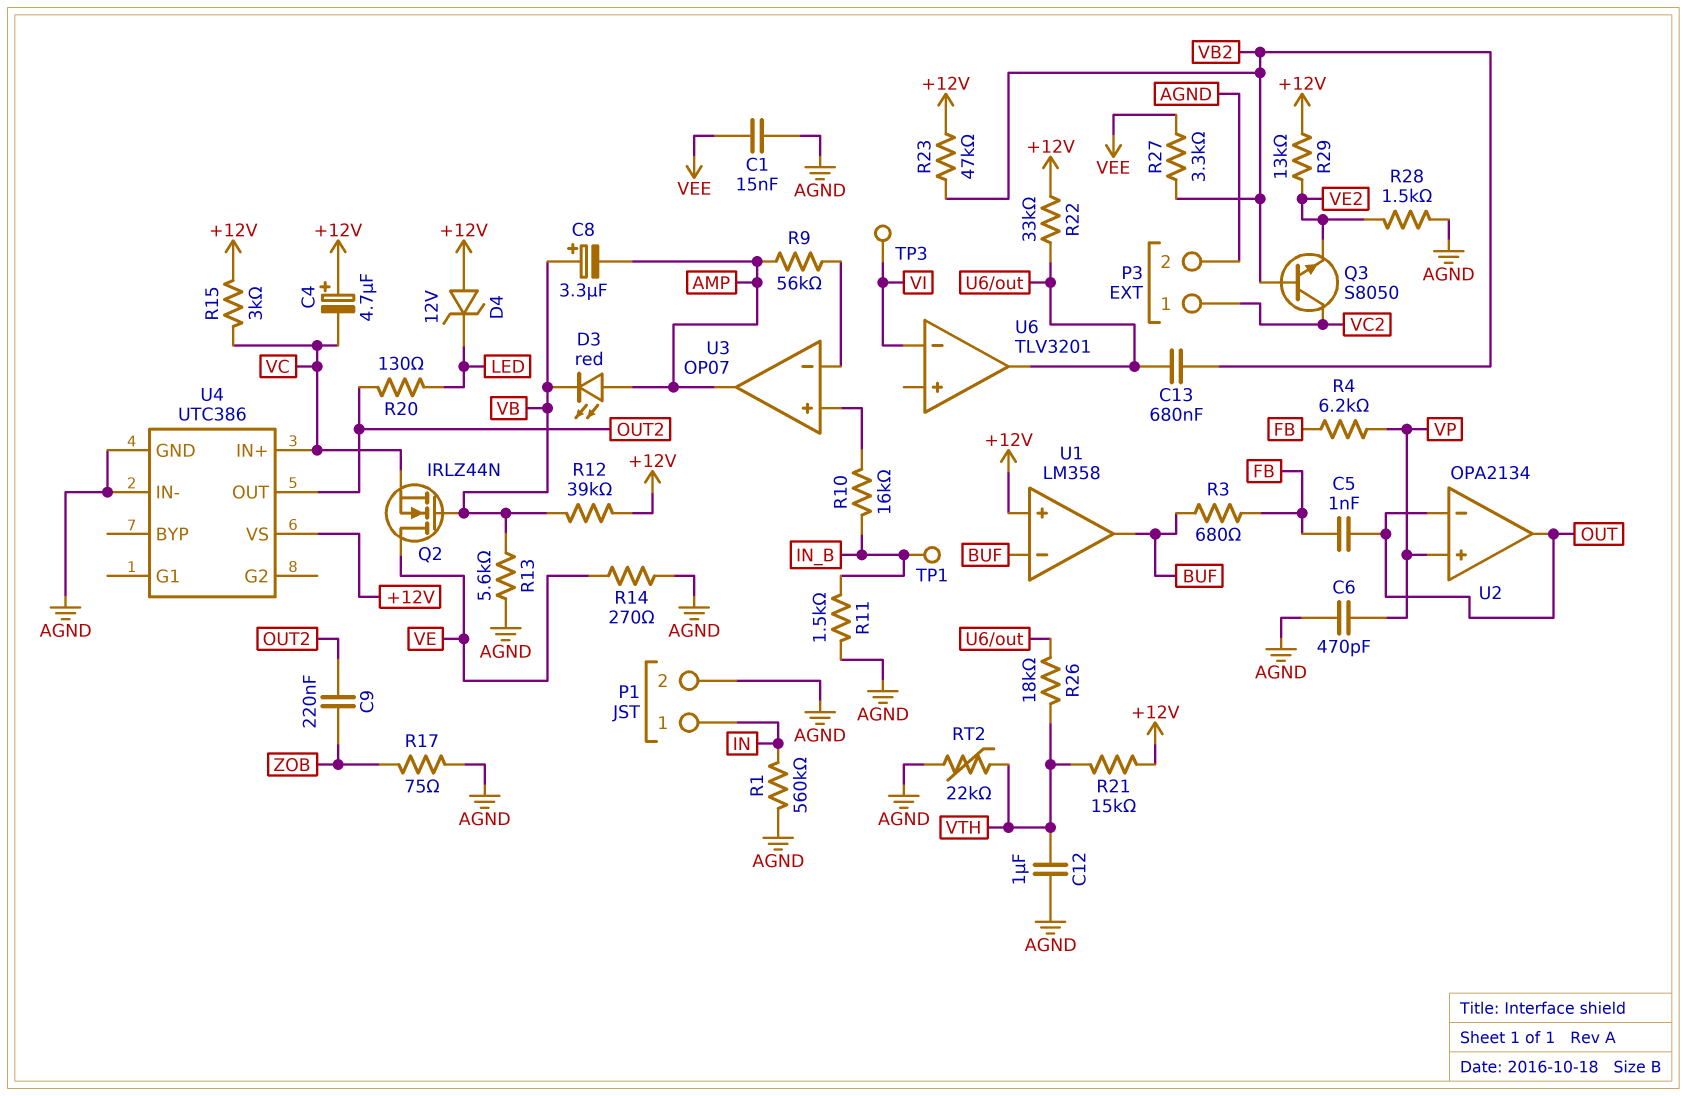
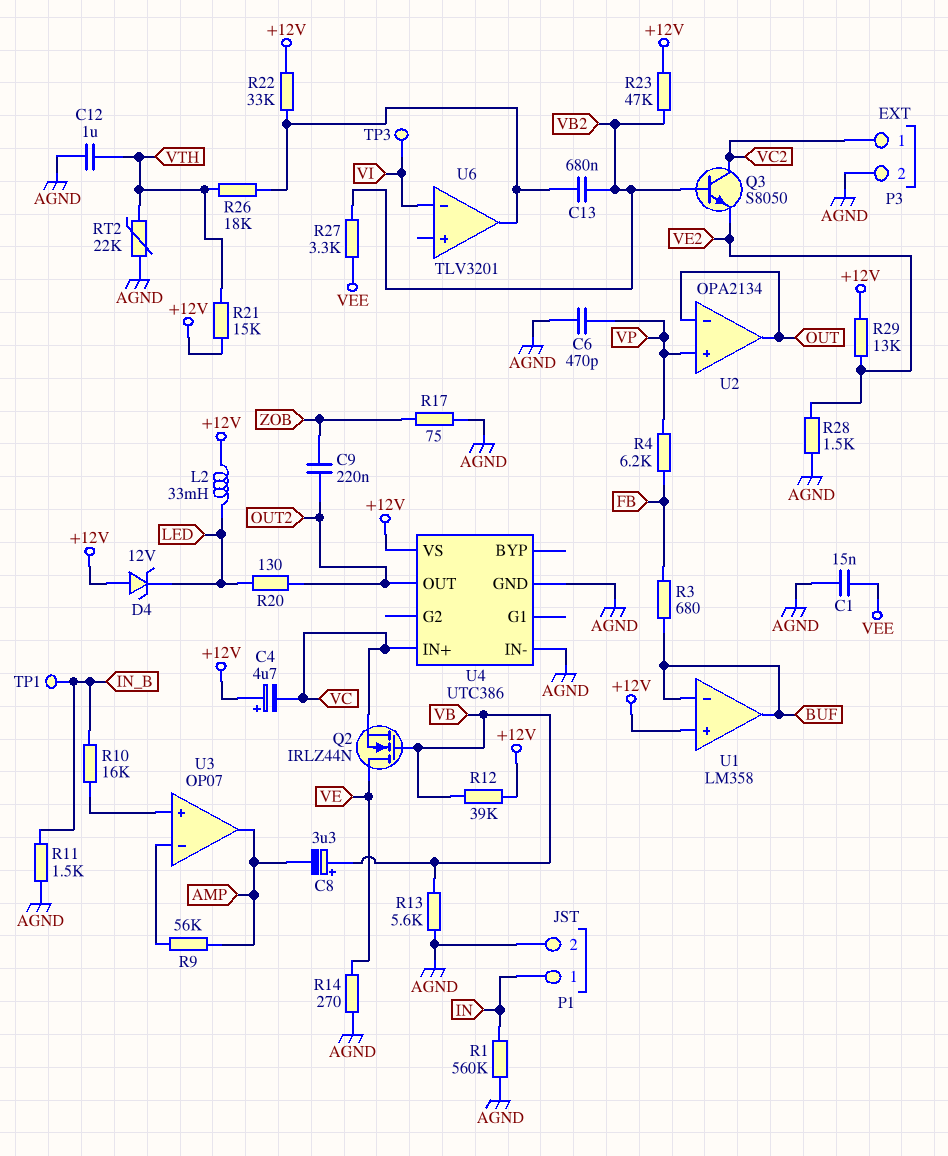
C5: 1nF (FB, OUT) -> none
D3: LED red (A AMP, K VB) -> none
L2: none -> 33mH (+12V, LED)
R15: 3k (+12V, VC) -> none

